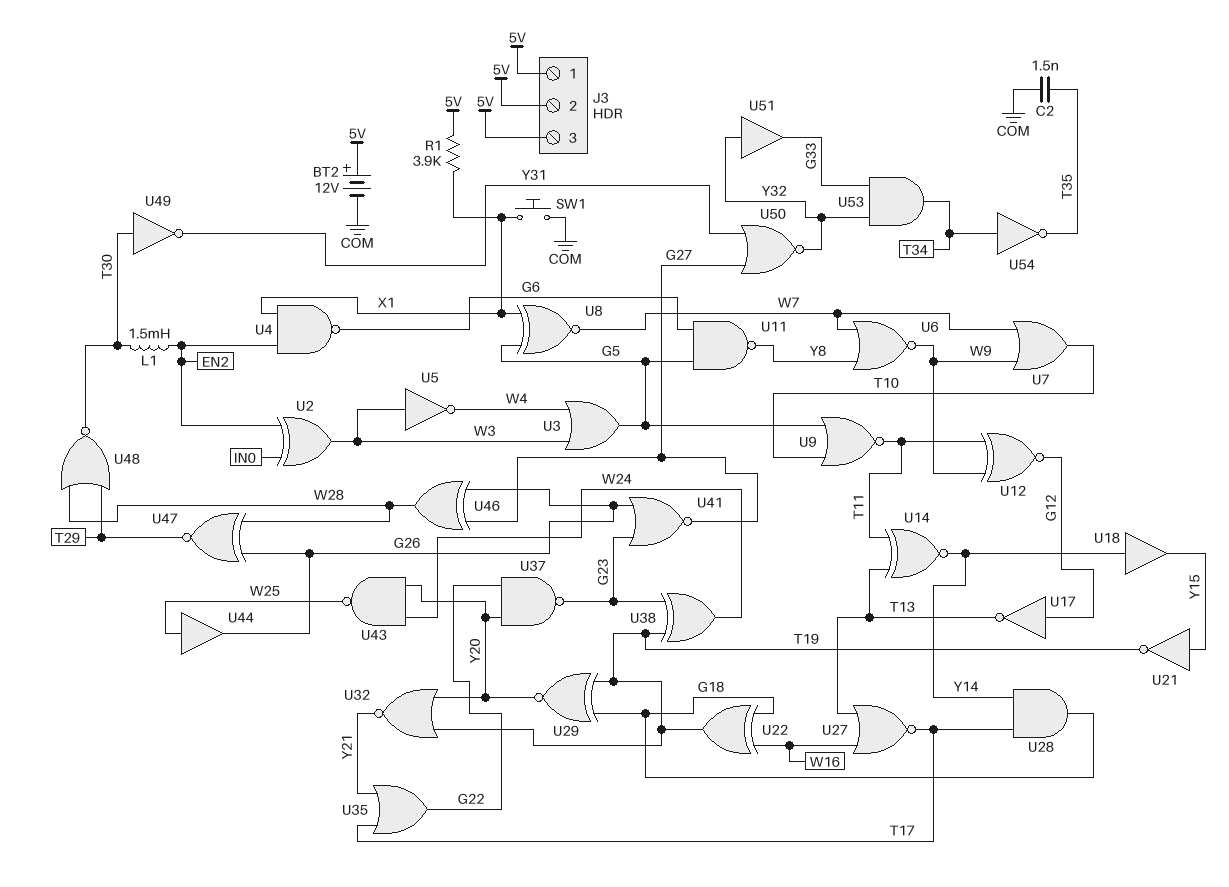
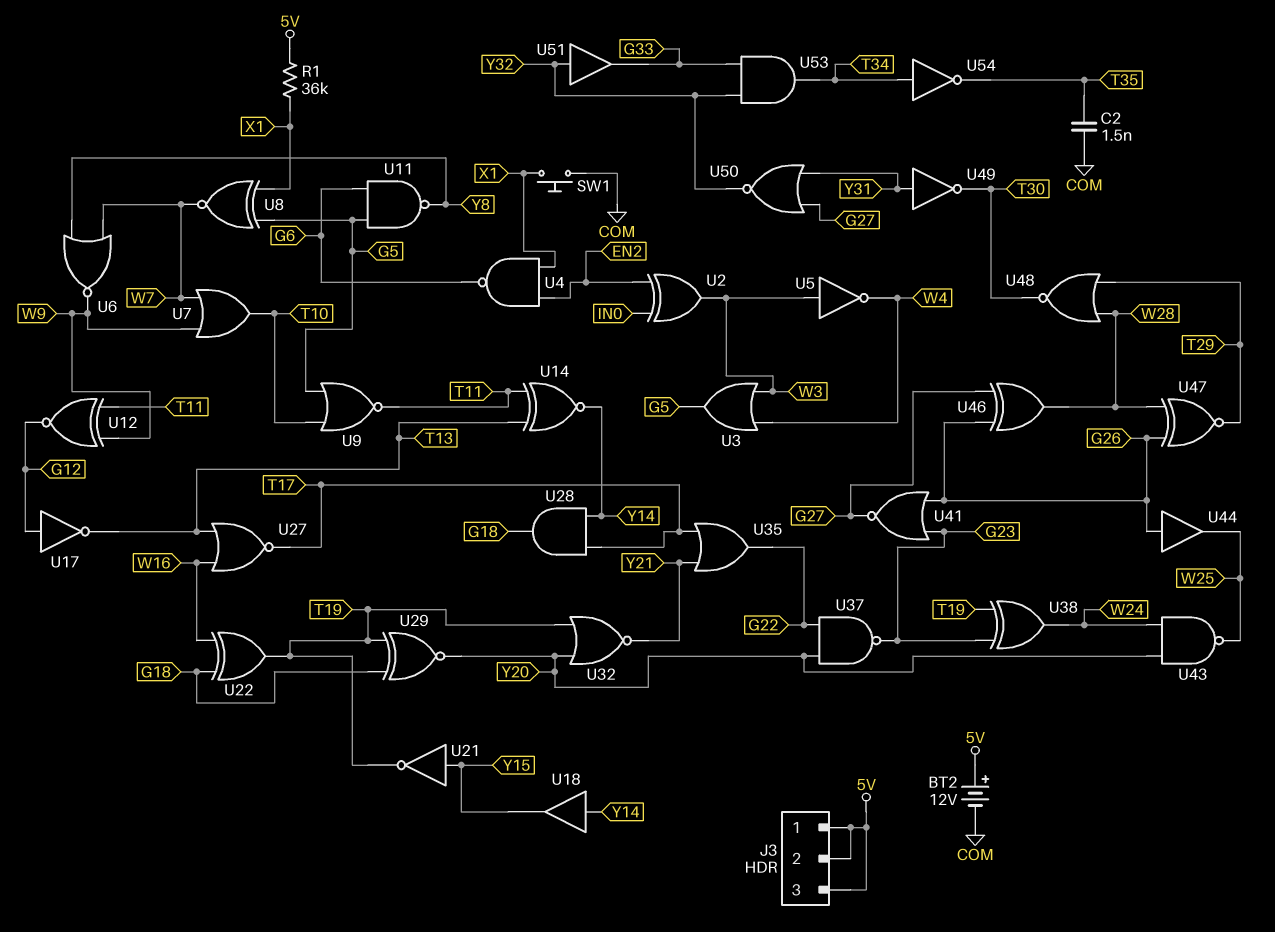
L1: 1.5mH (EN2, T30) -> none
R1: 3.9k (5V, X1) -> 36k (5V, X1)
U44: buffer (in W25, out G26) -> buffer (in G26, out W25)
U49: NOT (in T30, out Y31) -> NOT (in Y31, out T30)

